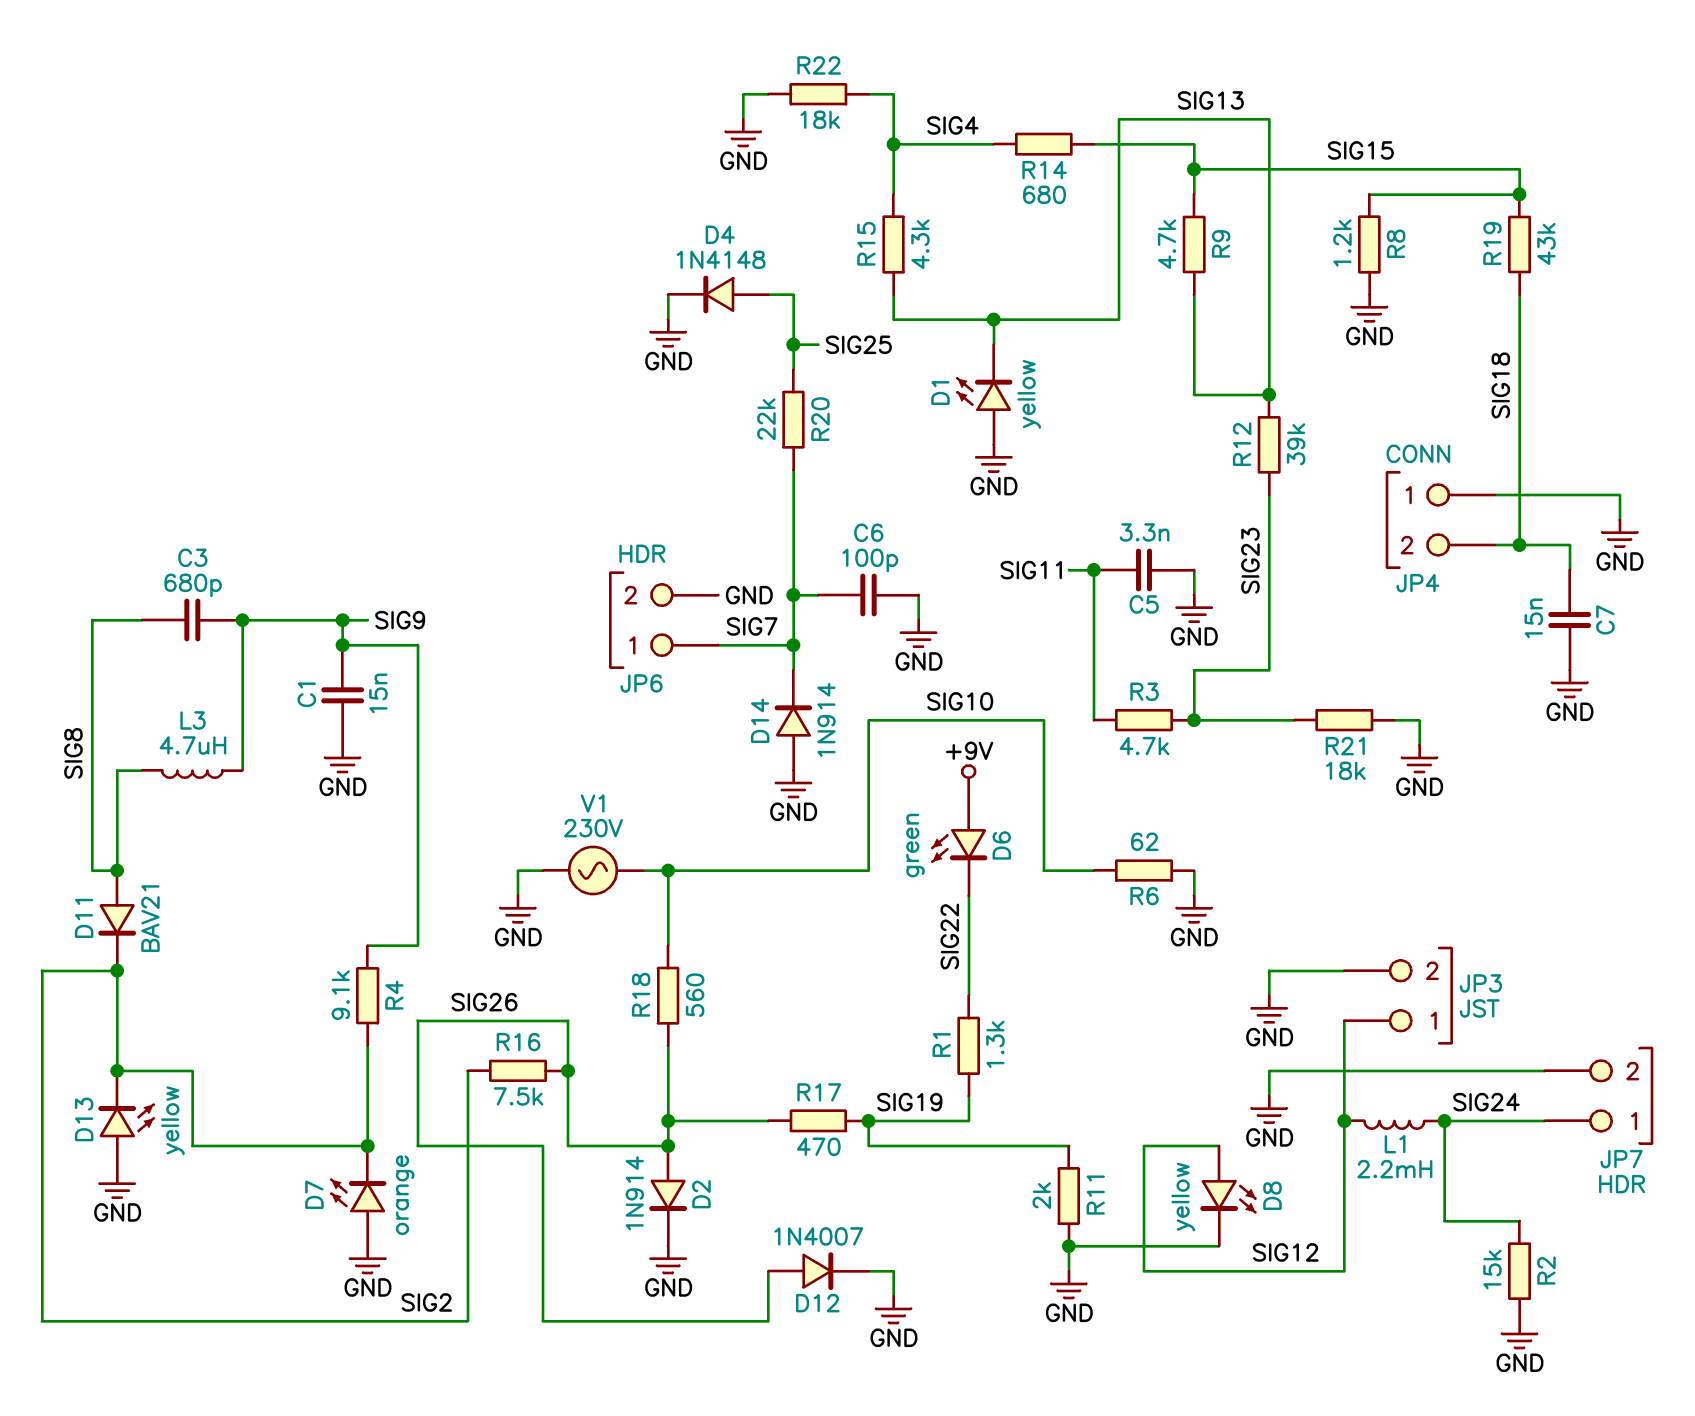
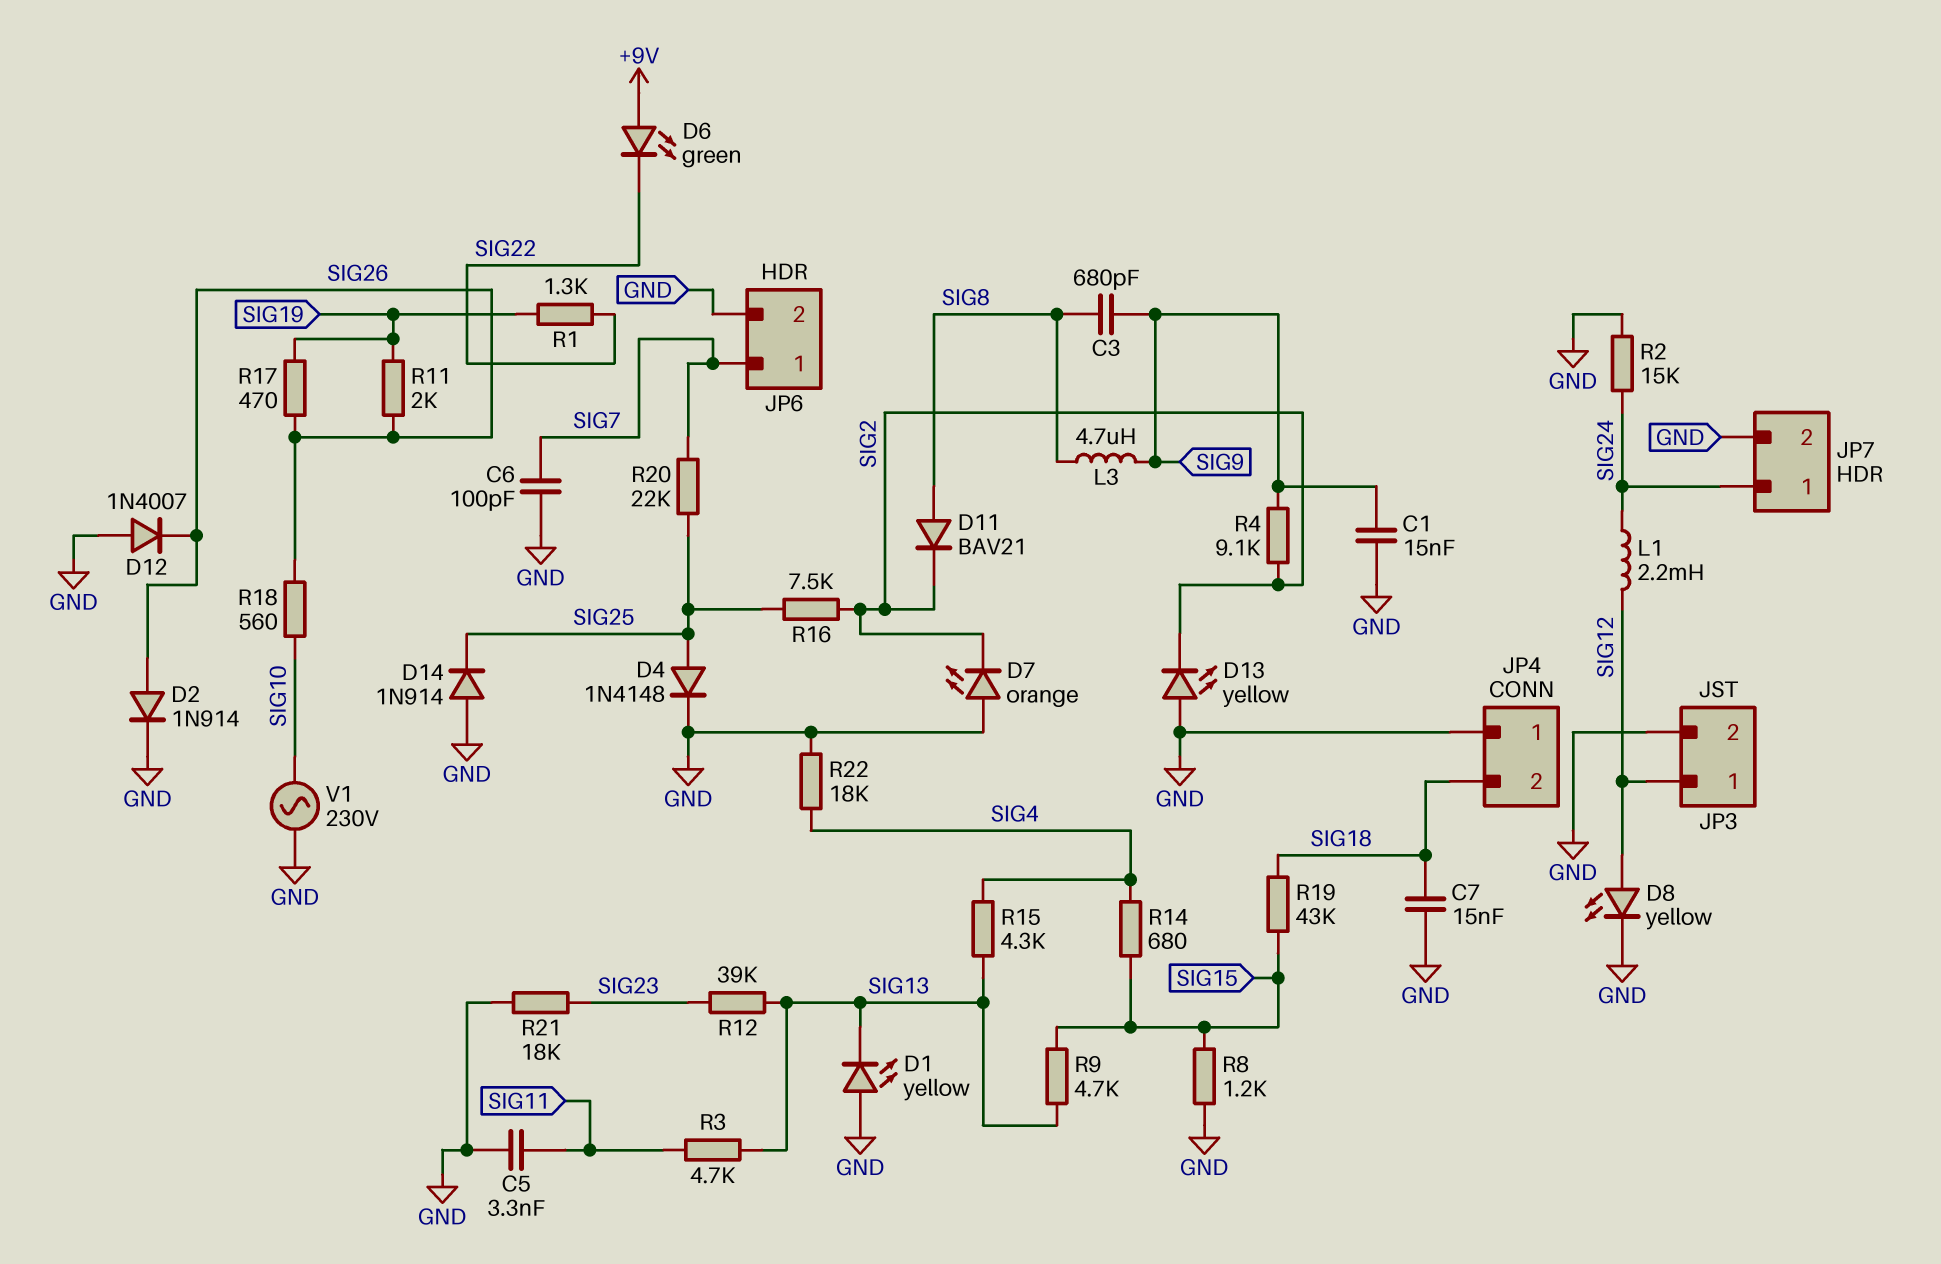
D12: diode 1N4007 (A SIG26, K GND) -> diode 1N4007 (A GND, K SIG26)
D14: diode 1N914 (A GND, K SIG7) -> diode 1N914 (A GND, K SIG25)
R3: 4.7k (SIG11, SIG23) -> 4.7k (SIG11, SIG13)
R6: 62 (GND, SIG10) -> none
R11: 2k (GND, SIG19) -> 2k (SIG19, SIG26)
R16: 7.5k (SIG2, SIG26) -> 7.5k (SIG2, SIG25)

